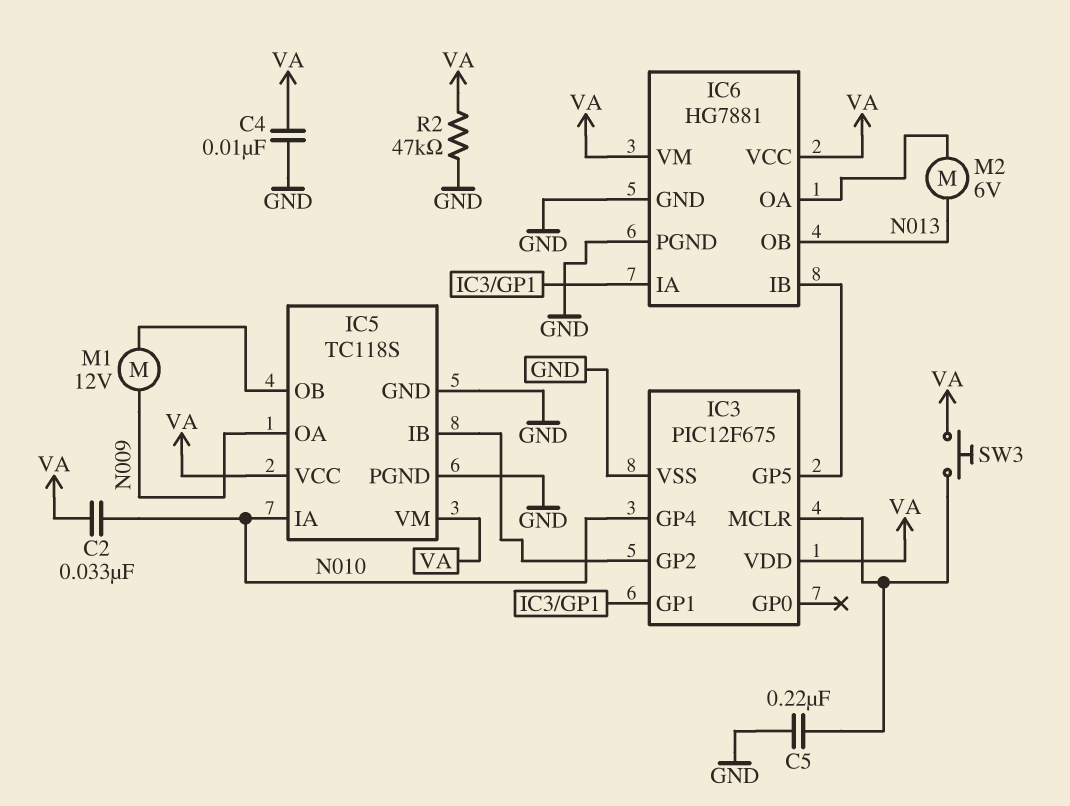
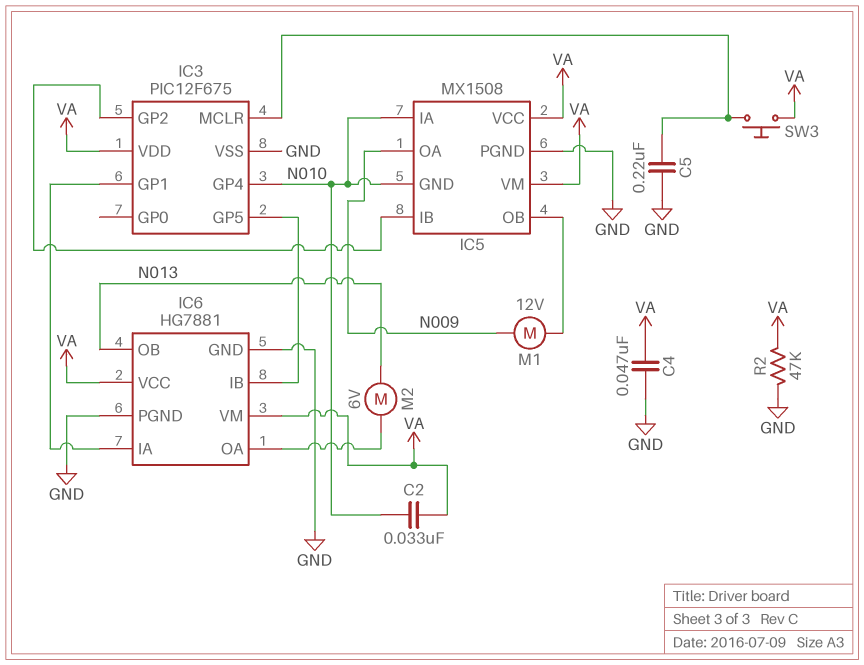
C4: 10nF (GND, VA) -> 47nF (GND, VA)
IC5: TC118S -> MX1508
IC5 pin GND: GND -> N010

